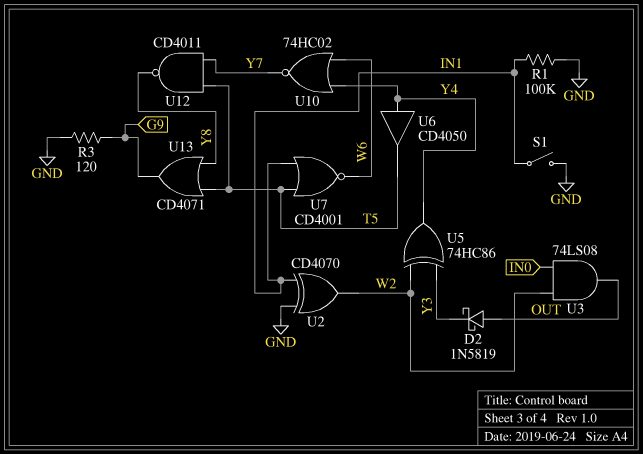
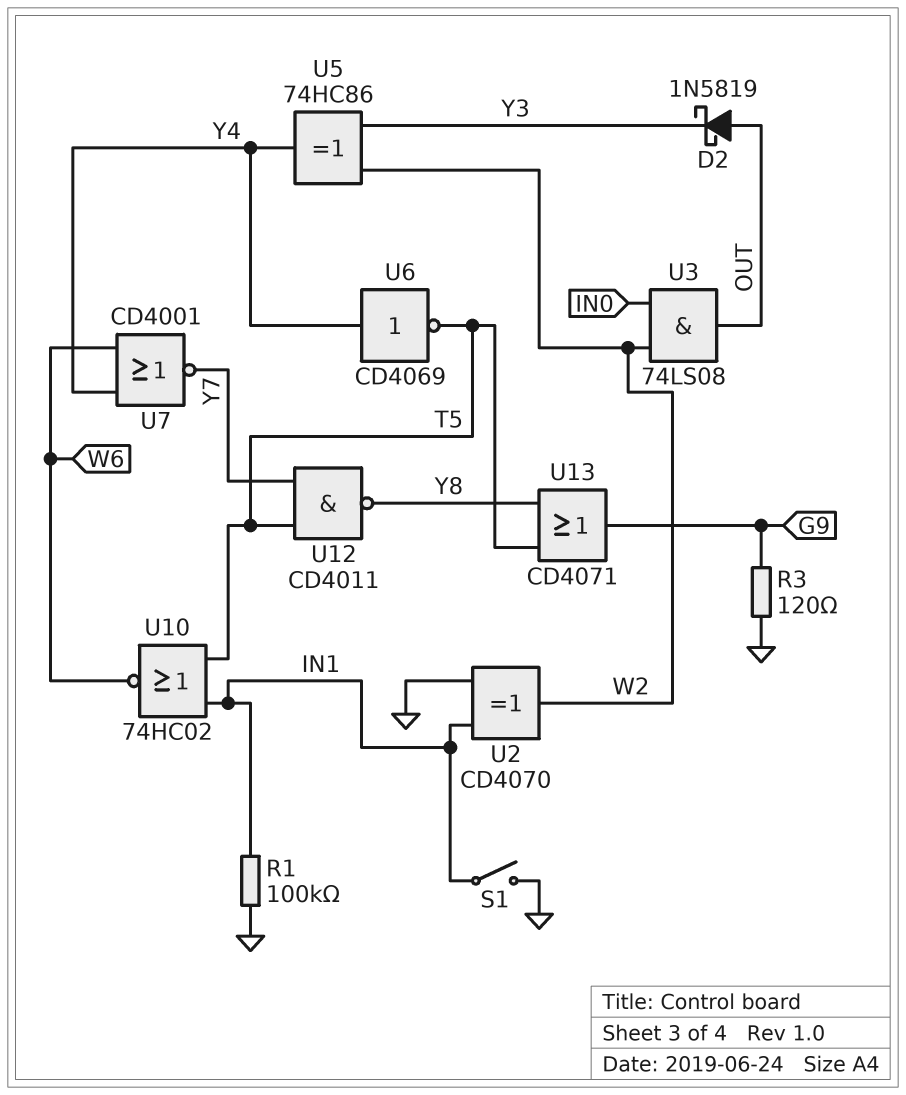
U6: buffer CD4050 (in Y4, out T5) -> NOT CD4069 (in Y4, out T5)
U7: NOR CD4001 (in IN1, in T5, out W6) -> NOR CD4001 (in W6, in Y4, out Y7)
U10: NOR 74HC02 (in W6, in Y4, out Y7) -> NOR 74HC02 (in IN1, in T5, out W6)

